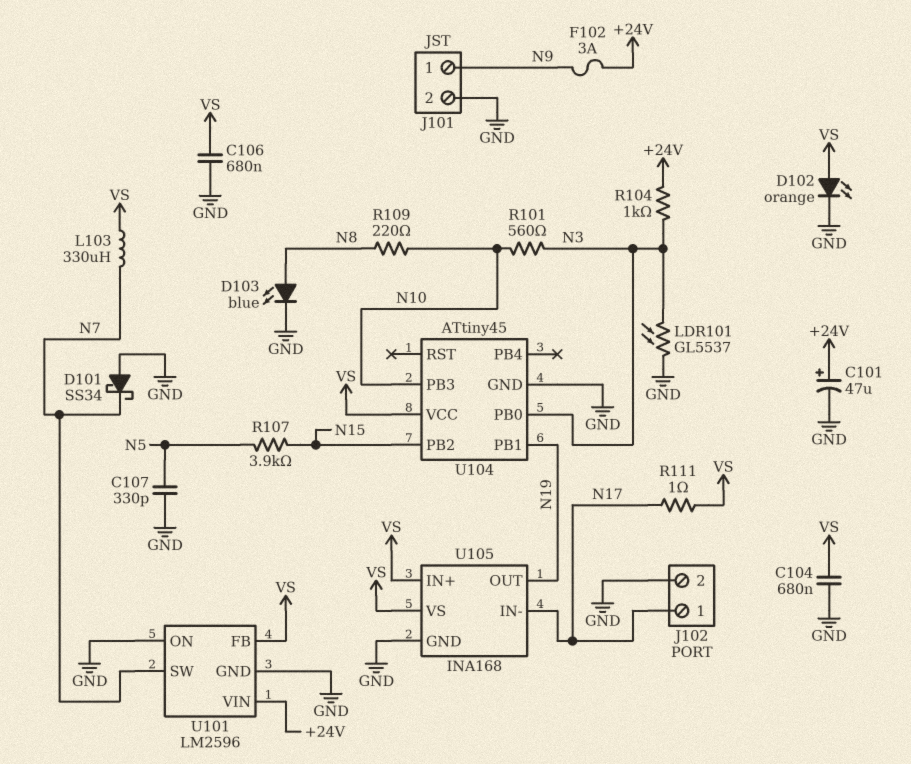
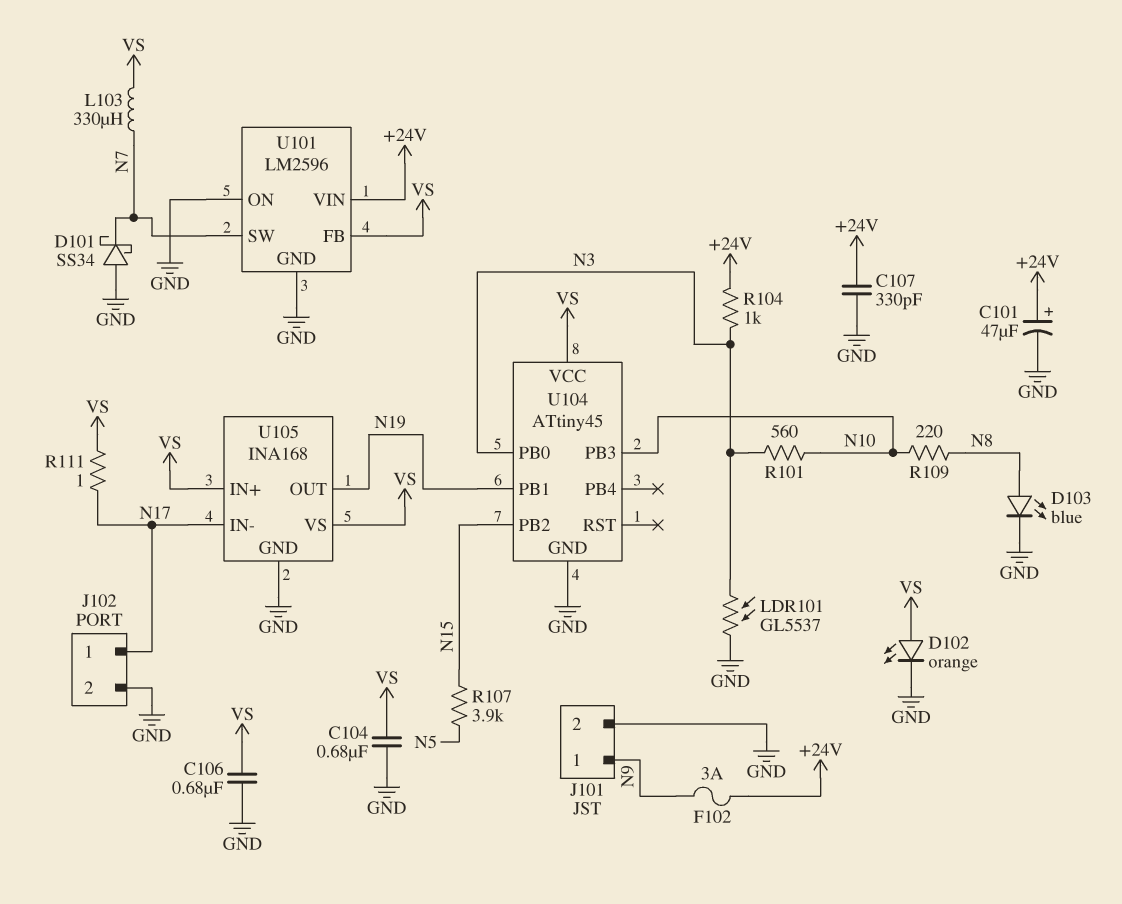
C107: 330pF (GND, N5) -> 330pF (+24V, GND)

